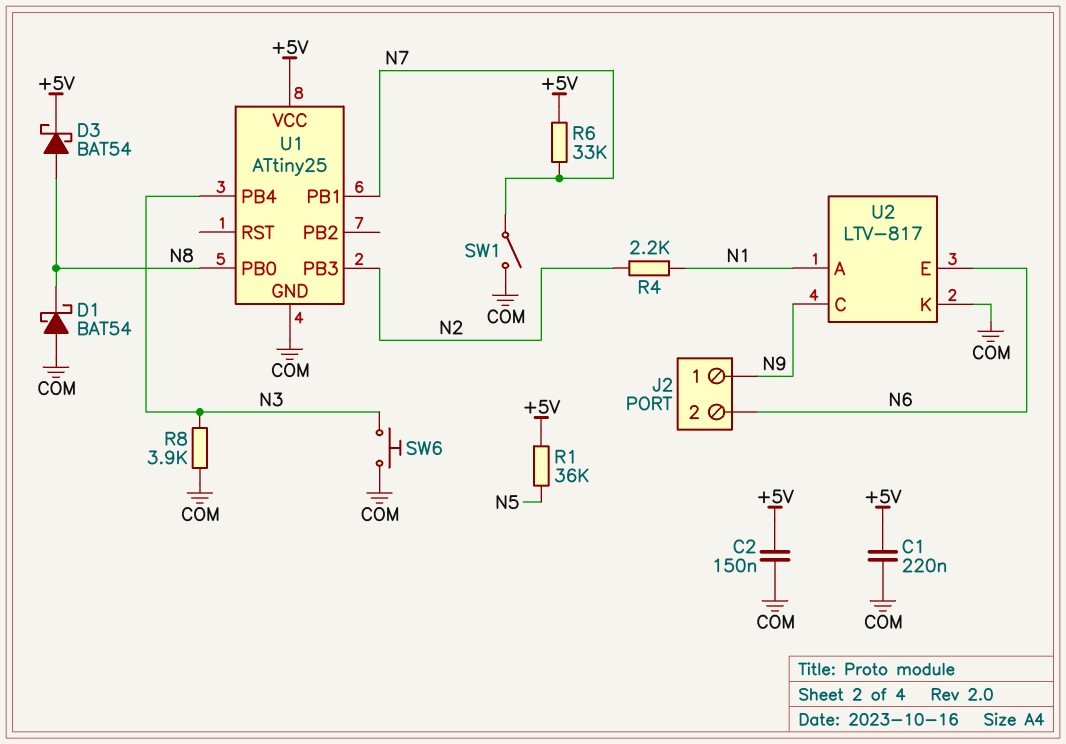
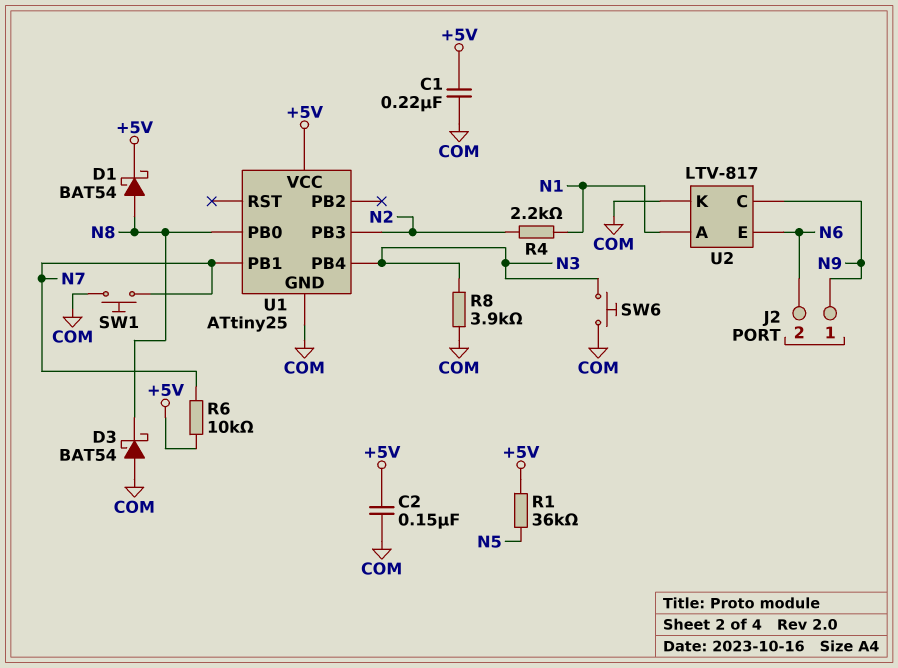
D1: schottky BAT54 (A COM, K N8) -> schottky BAT54 (A N8, K +5V)
D3: schottky BAT54 (A N8, K +5V) -> schottky BAT54 (A COM, K N8)
R6: 33k (+5V, N7) -> 10k (+5V, N7)
SW1: switch (COM, N7) -> button (COM, N7)

